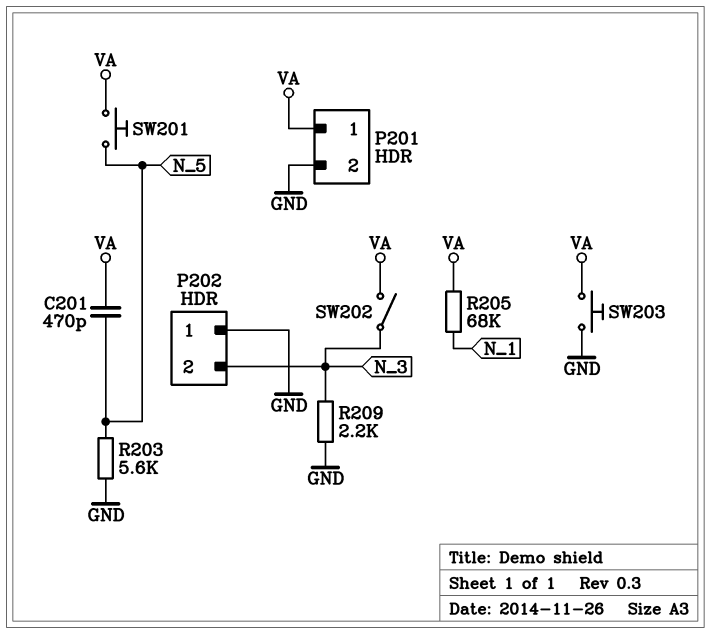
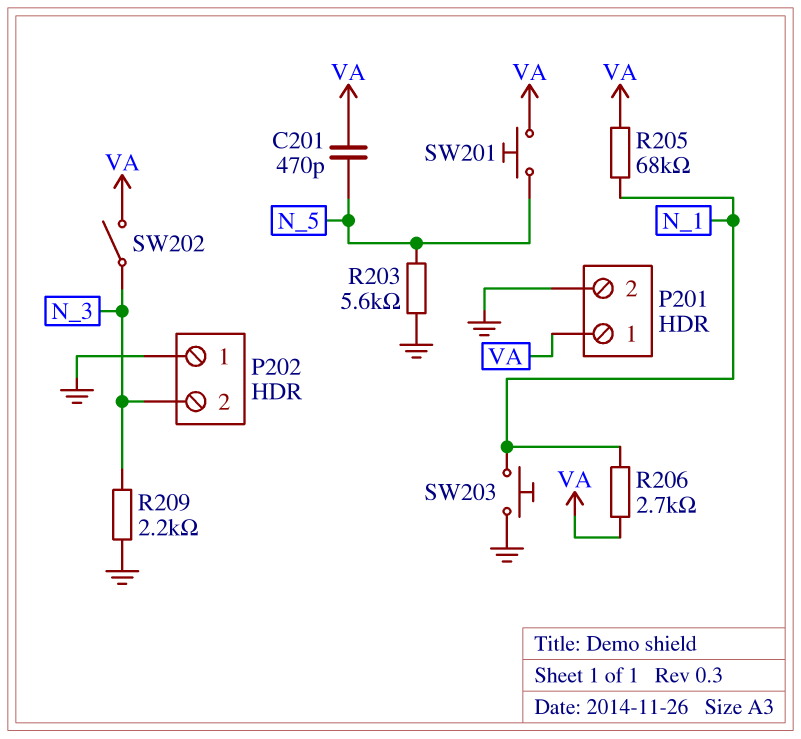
R206: none -> 2.7k (N_1, VA)
SW203: button (GND, VA) -> button (GND, N_1)

